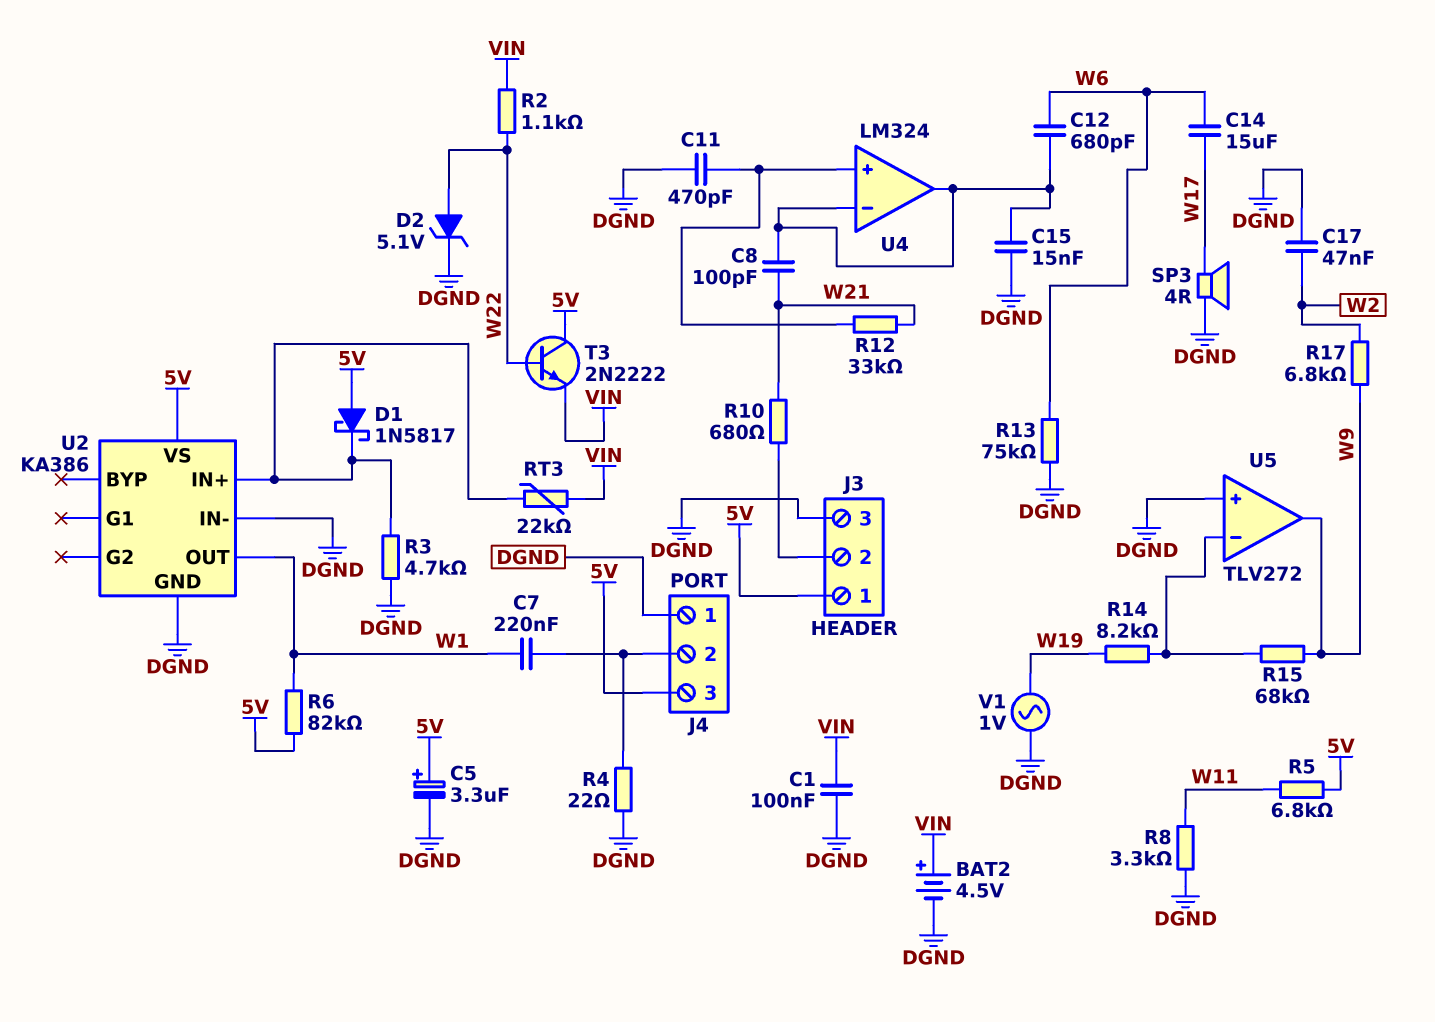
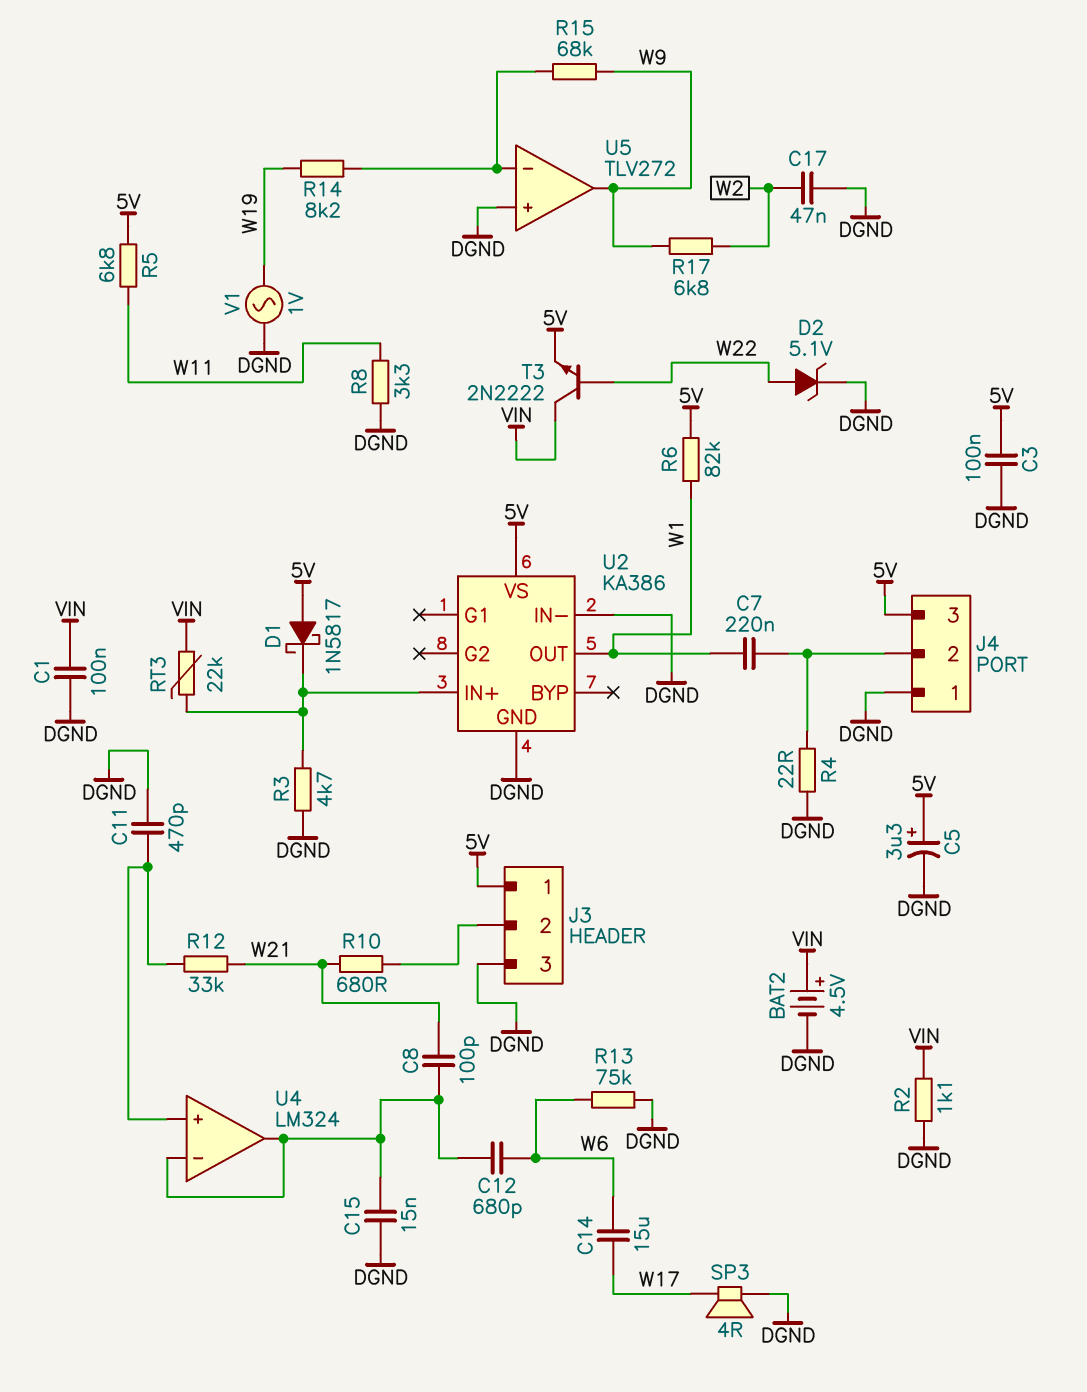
C3: none -> 100nF (5V, DGND)
R2: 1.1k (VIN, W22) -> 1.1k (DGND, VIN)
T3: NPN 2N2222 (B W22, C 5V, E VIN) -> NPN 2N2222 (B W22, C VIN, E 5V)

